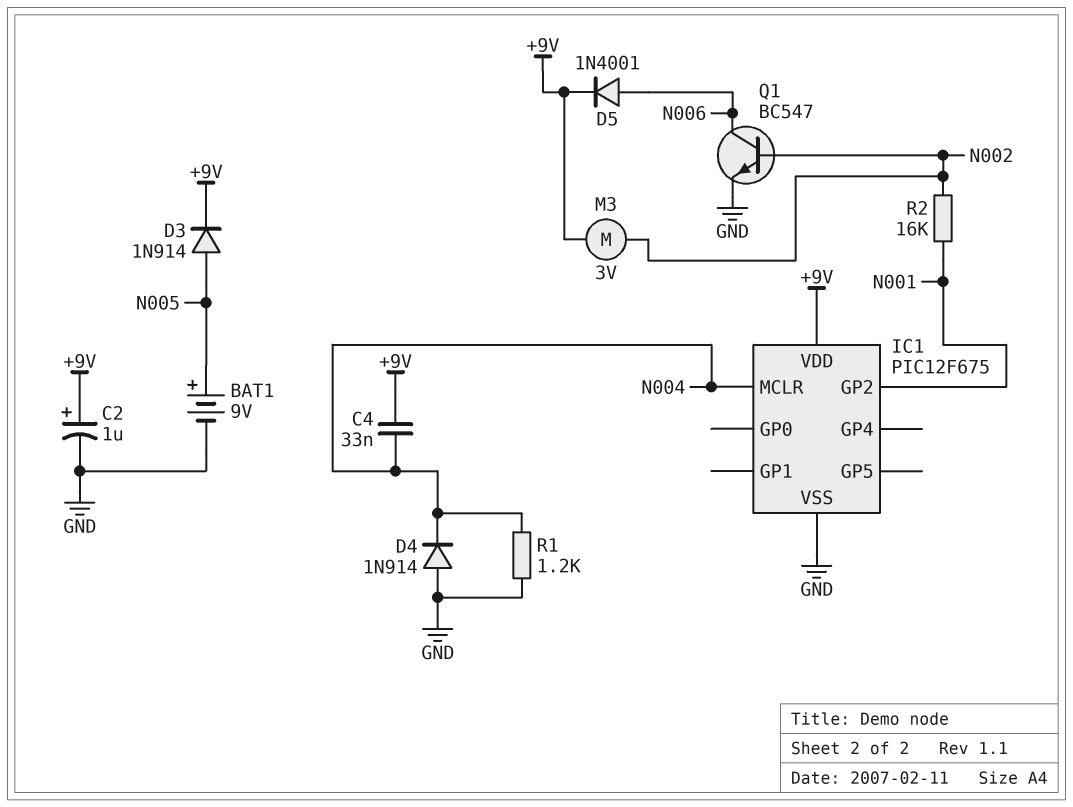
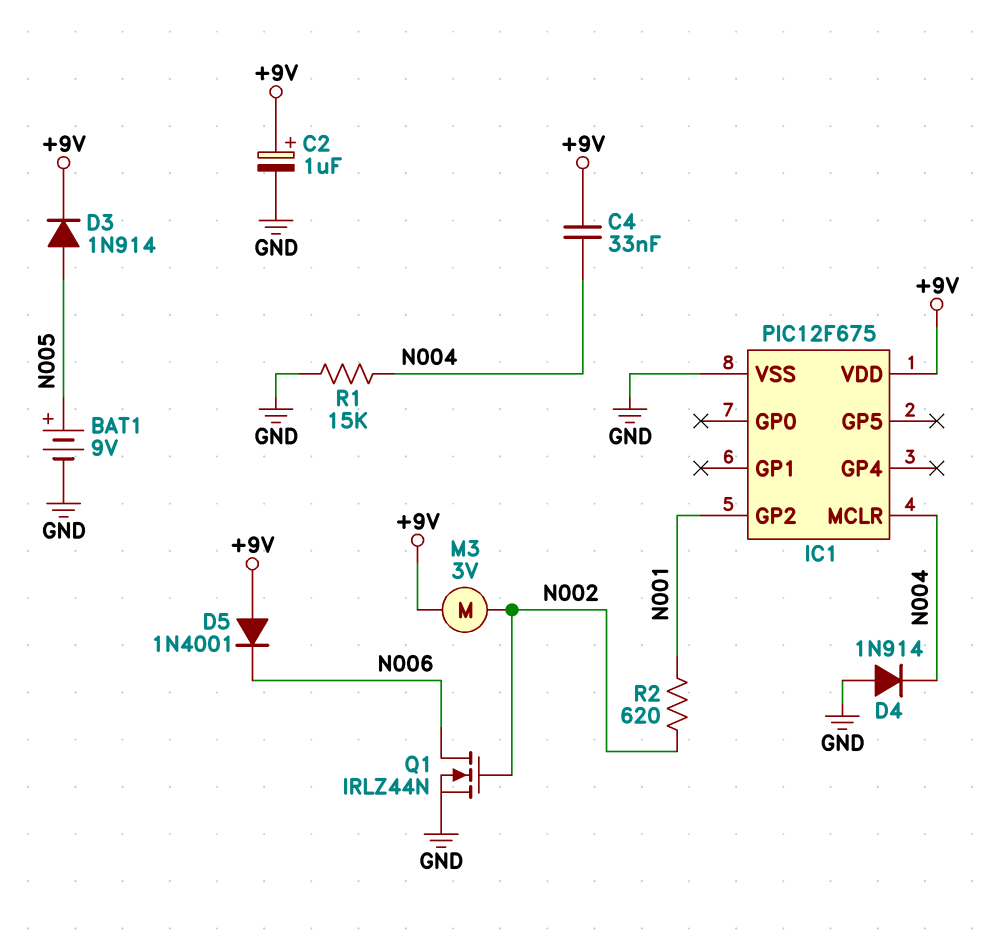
D5: diode 1N4001 (A N006, K +9V) -> diode 1N4001 (A +9V, K N006)
Q1: NPN BC547 (B N002, C N006, E GND) -> NMOS IRLZ44N (G N002, D N006, S GND)
R1: 1.2k (GND, N004) -> 15k (GND, N004)
R2: 16k (N001, N002) -> 620 (N001, N002)

